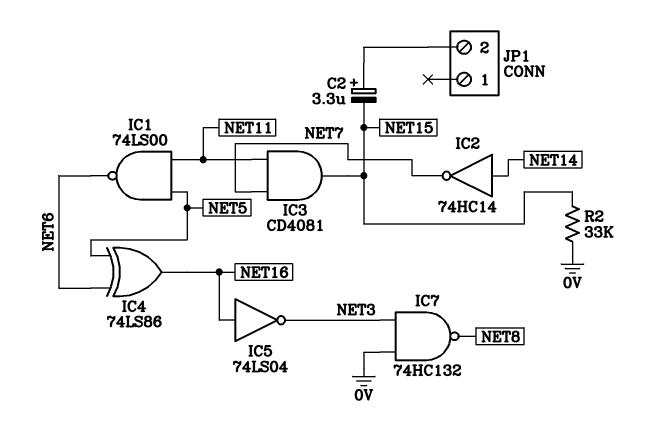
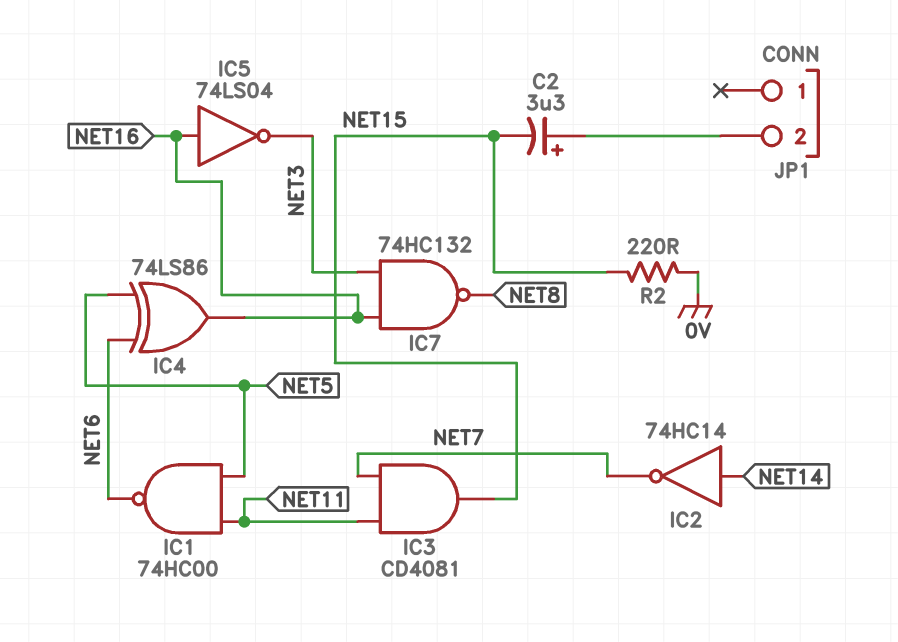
IC1: NAND 74LS00 (in NET5, in NET11, out NET6) -> NAND 74HC00 (in NET5, in NET11, out NET6)
IC7: NAND 74HC132 (in 0V, in NET3, out NET8) -> NAND 74HC132 (in NET3, in NET16, out NET8)
R2: 33k (0V, NET15) -> 220 (0V, NET15)

